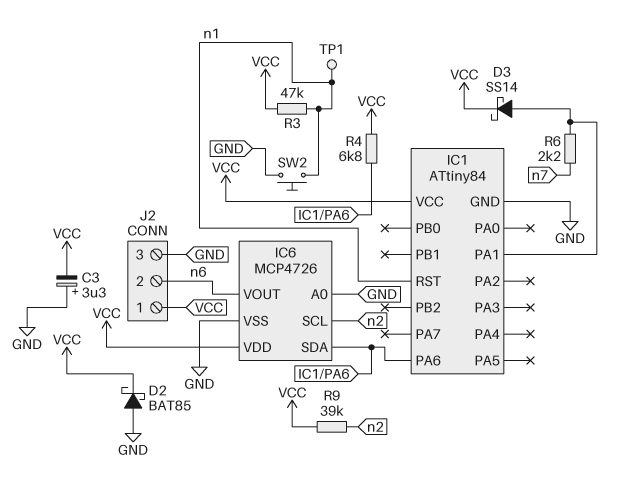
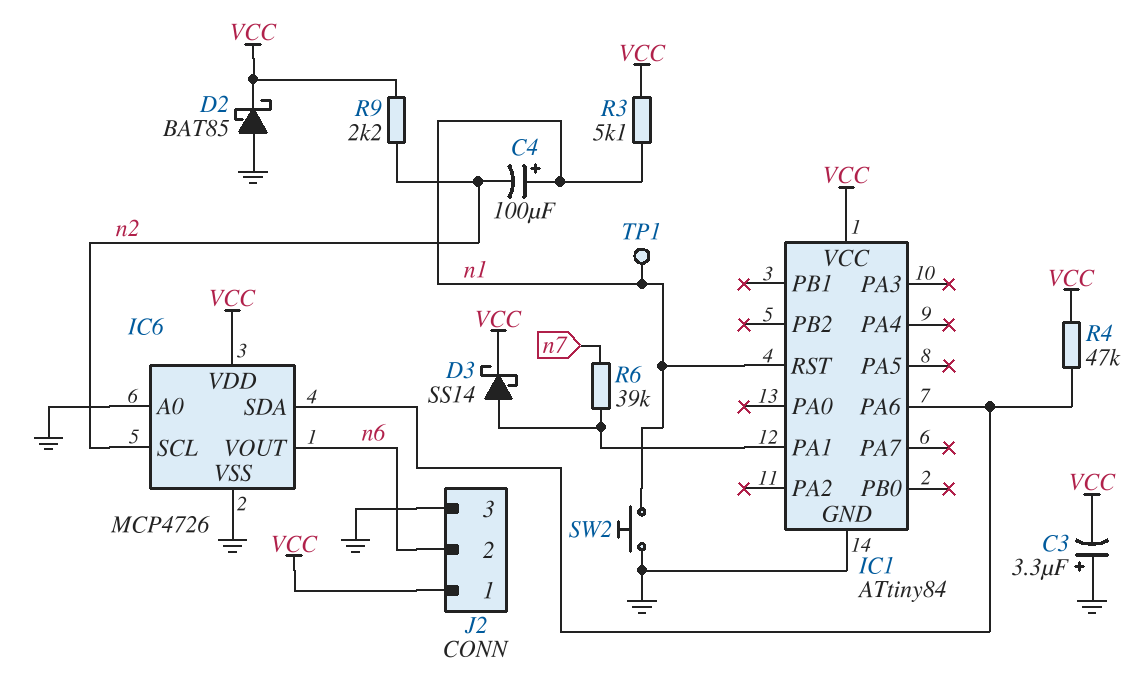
C4: none -> 100uF (plus n1, minus n2)
R3: 47k (VCC, n1) -> 5.1k (VCC, n1)
R4: 6.8k (IC1/PA6, VCC) -> 47k (IC1/PA6, VCC)
R6: 2.2k (IC1/PA1, n7) -> 39k (IC1/PA1, n7)
R9: 39k (VCC, n2) -> 2.2k (VCC, n2)

